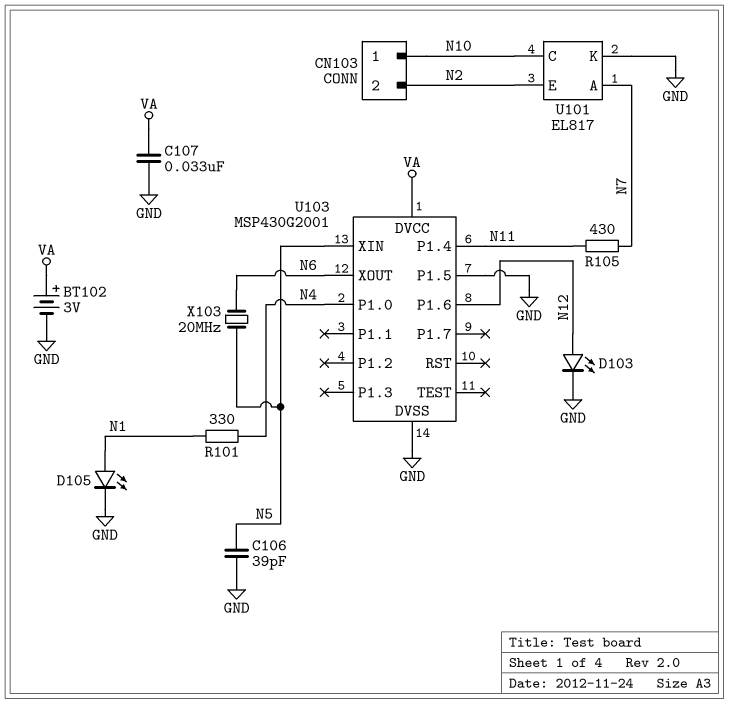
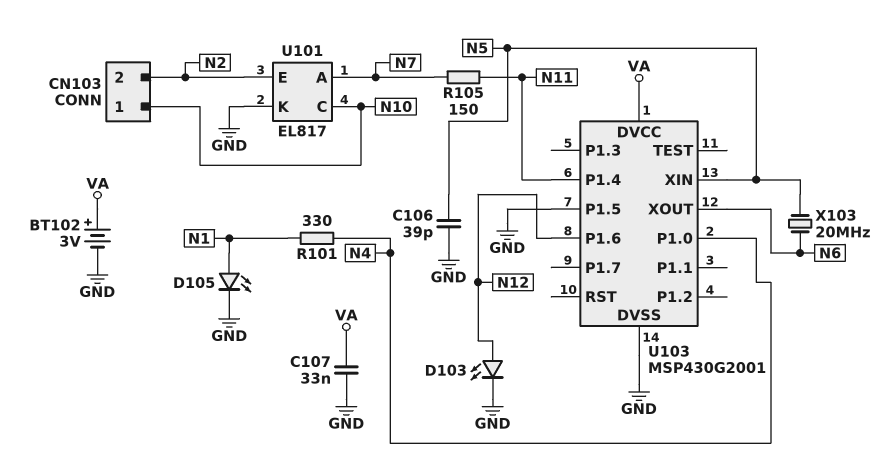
R105: 430 (N7, N11) -> 150 (N7, N11)

